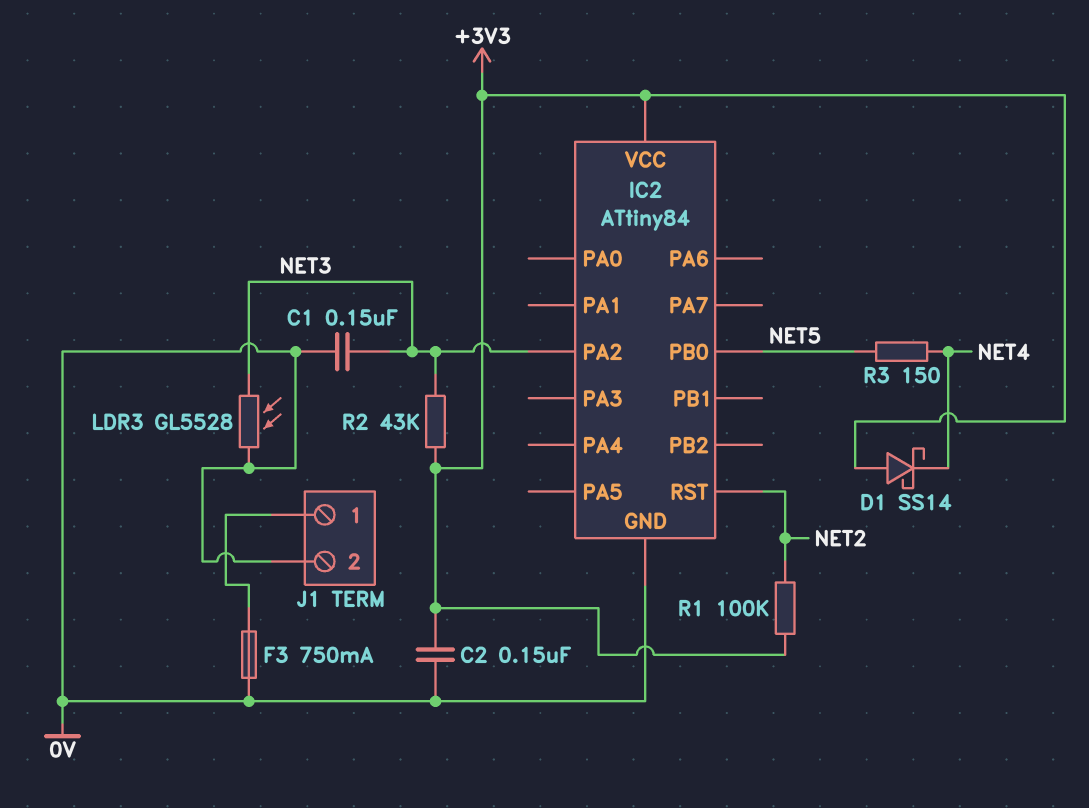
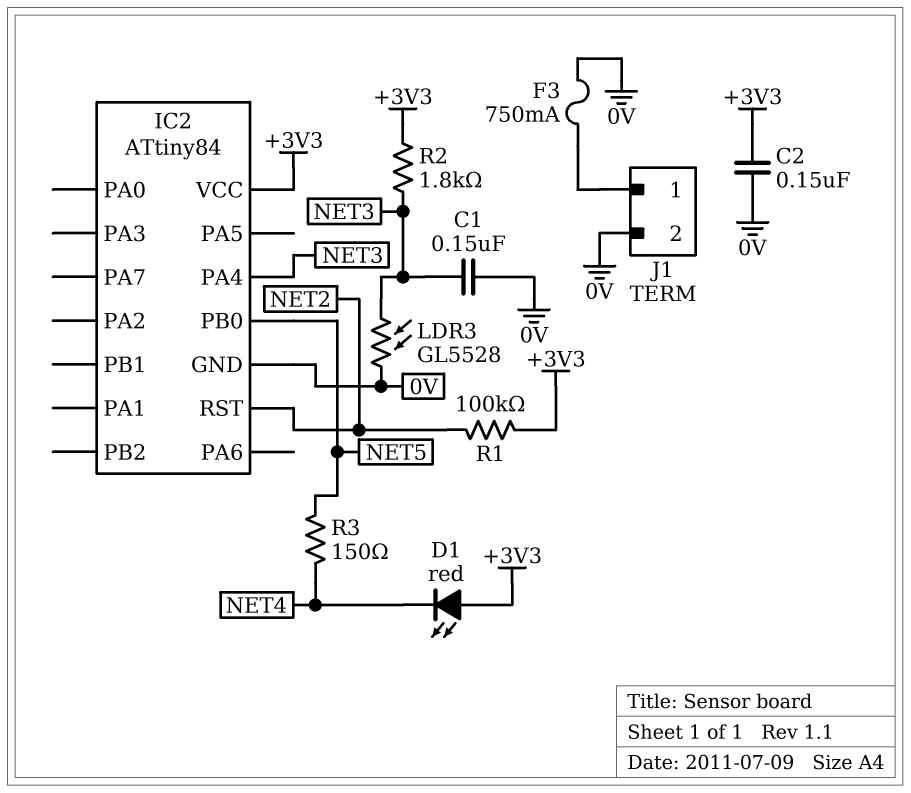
D1: schottky SS14 (A +3V3, K NET4) -> LED red (A +3V3, K NET4)
IC2 pin PA2: NET3 -> none
IC2 pin PA4: none -> NET3
R2: 43k (+3V3, NET3) -> 1.8k (+3V3, NET3)

